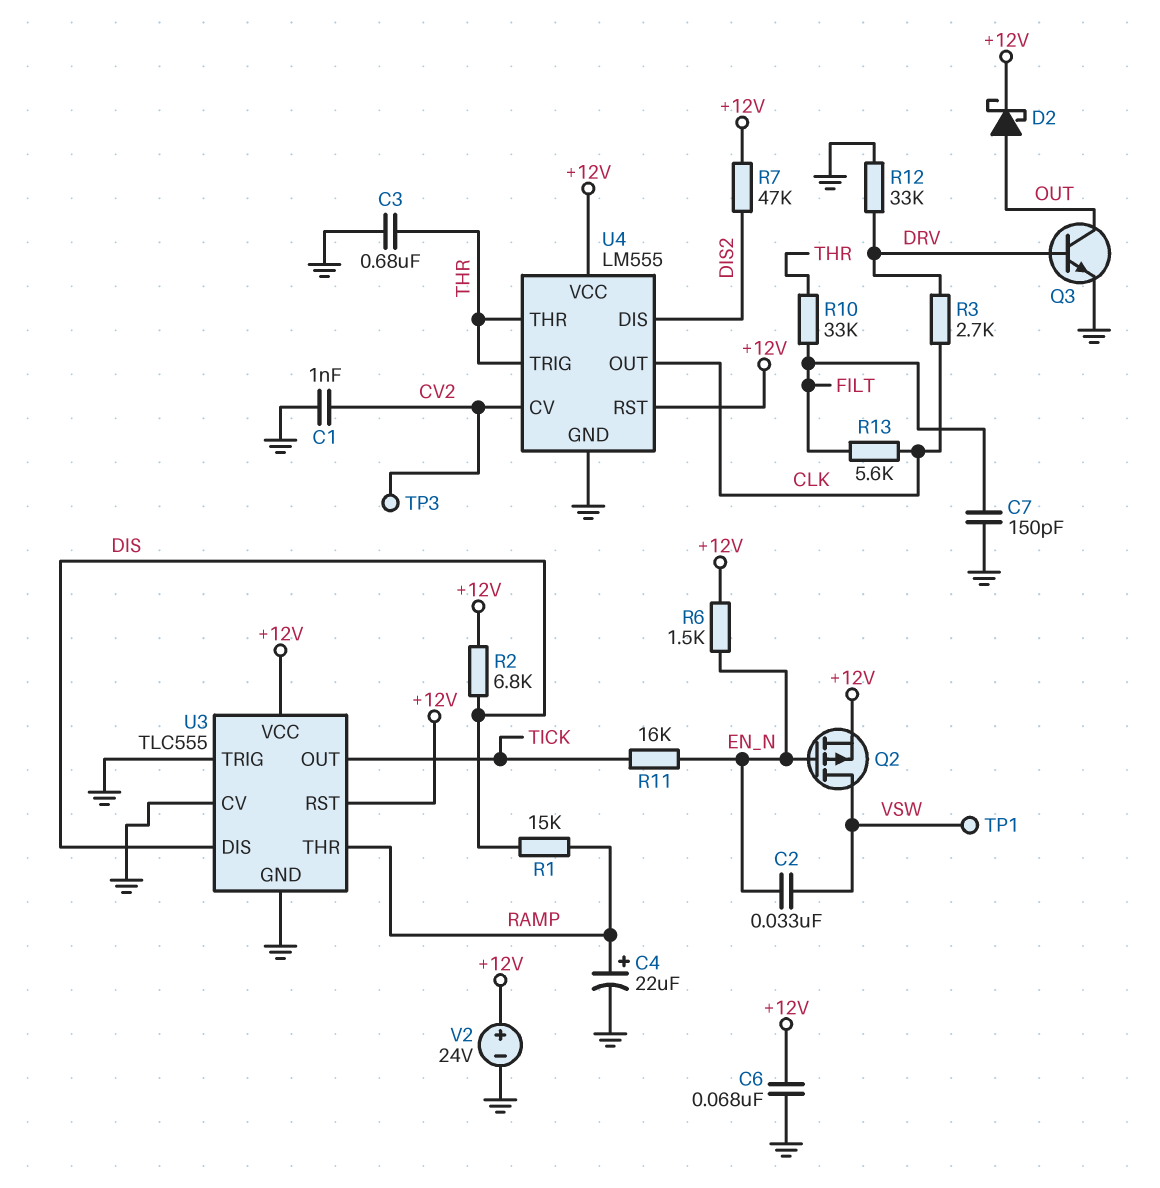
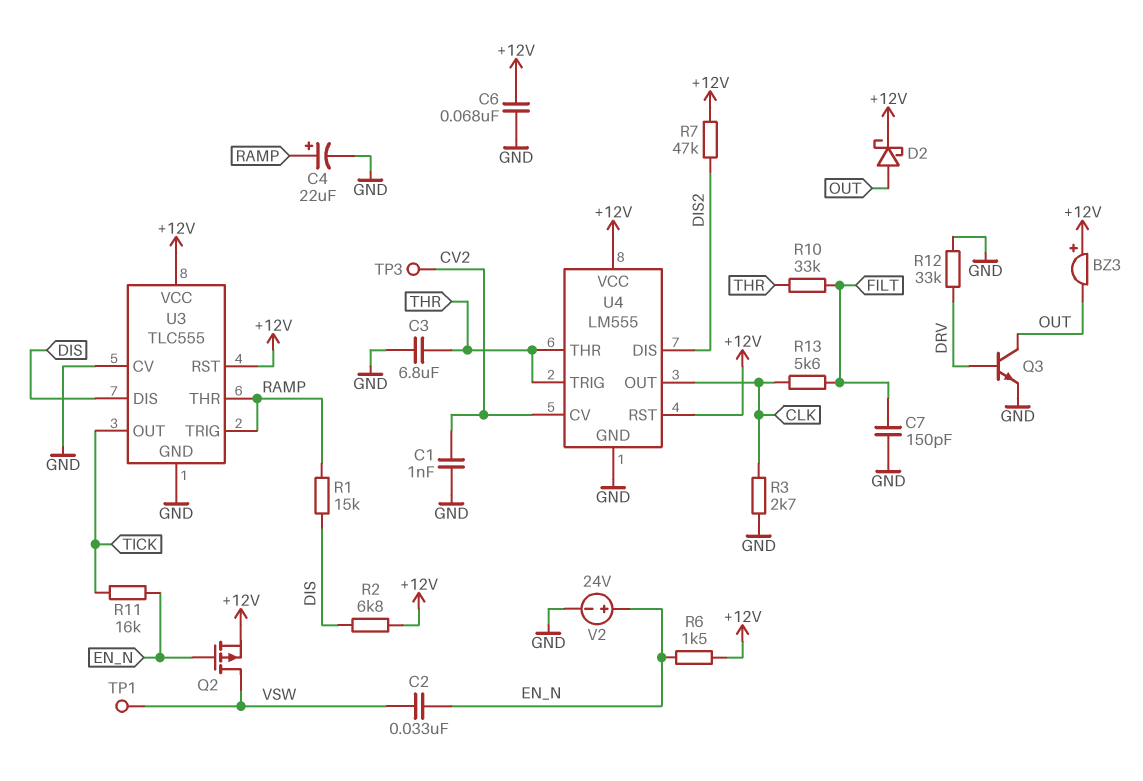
BZ3: none -> buzzer (plus +12V, minus OUT)
C3: 680nF (GND, THR) -> 6.8uF (GND, THR)
R3: 2.7k (CLK, DRV) -> 2.7k (CLK, GND)
U3 pin TRIG: GND -> RAMP
V2: 24V (plus +12V, minus GND) -> 24V (plus EN_N, minus GND)

